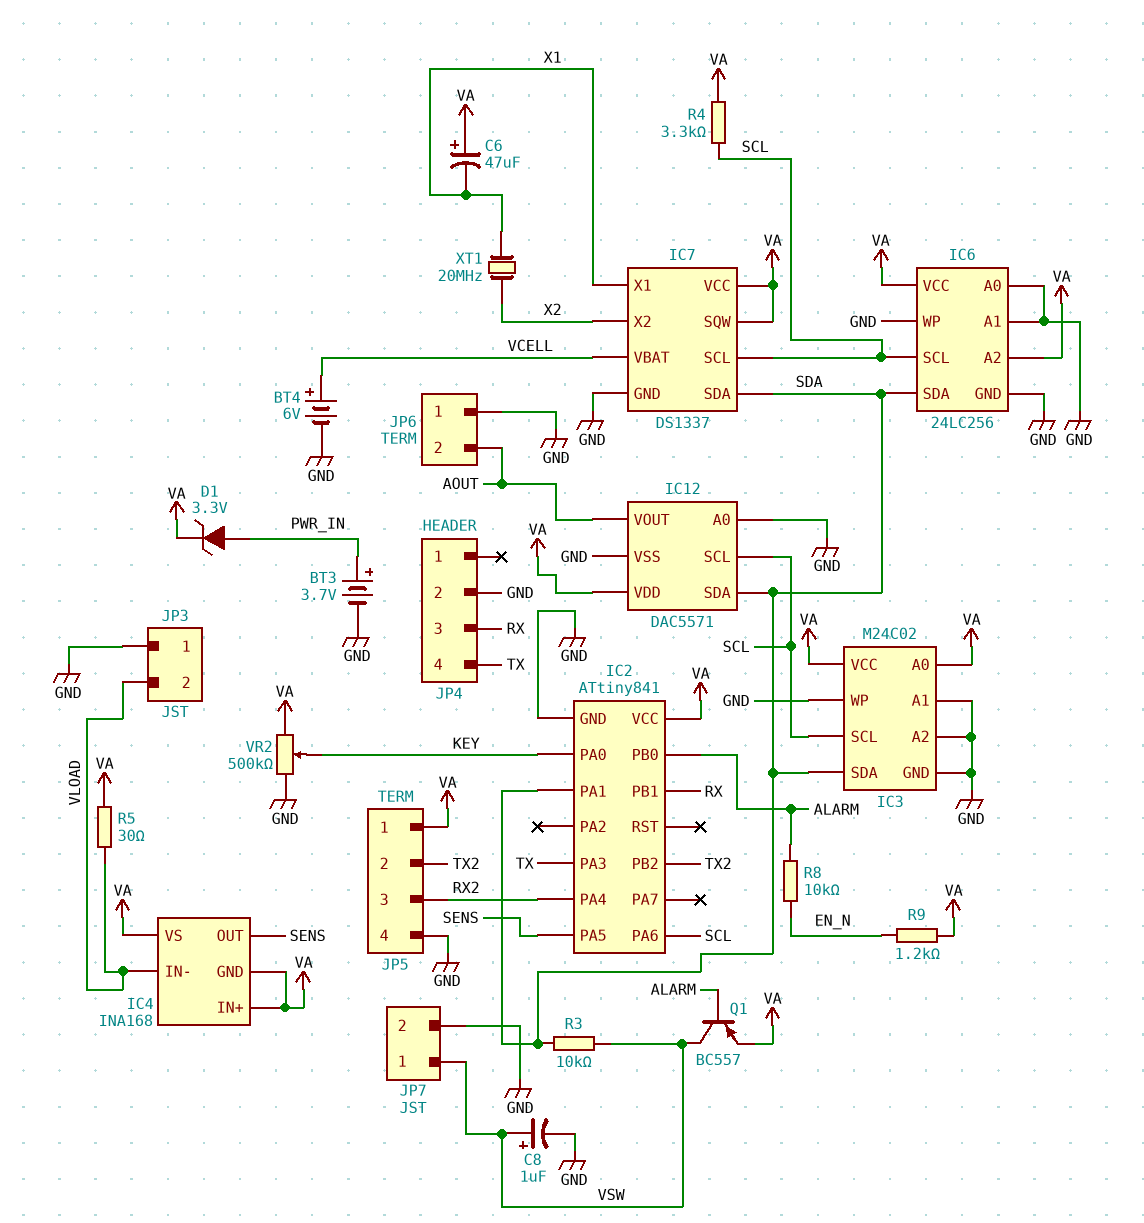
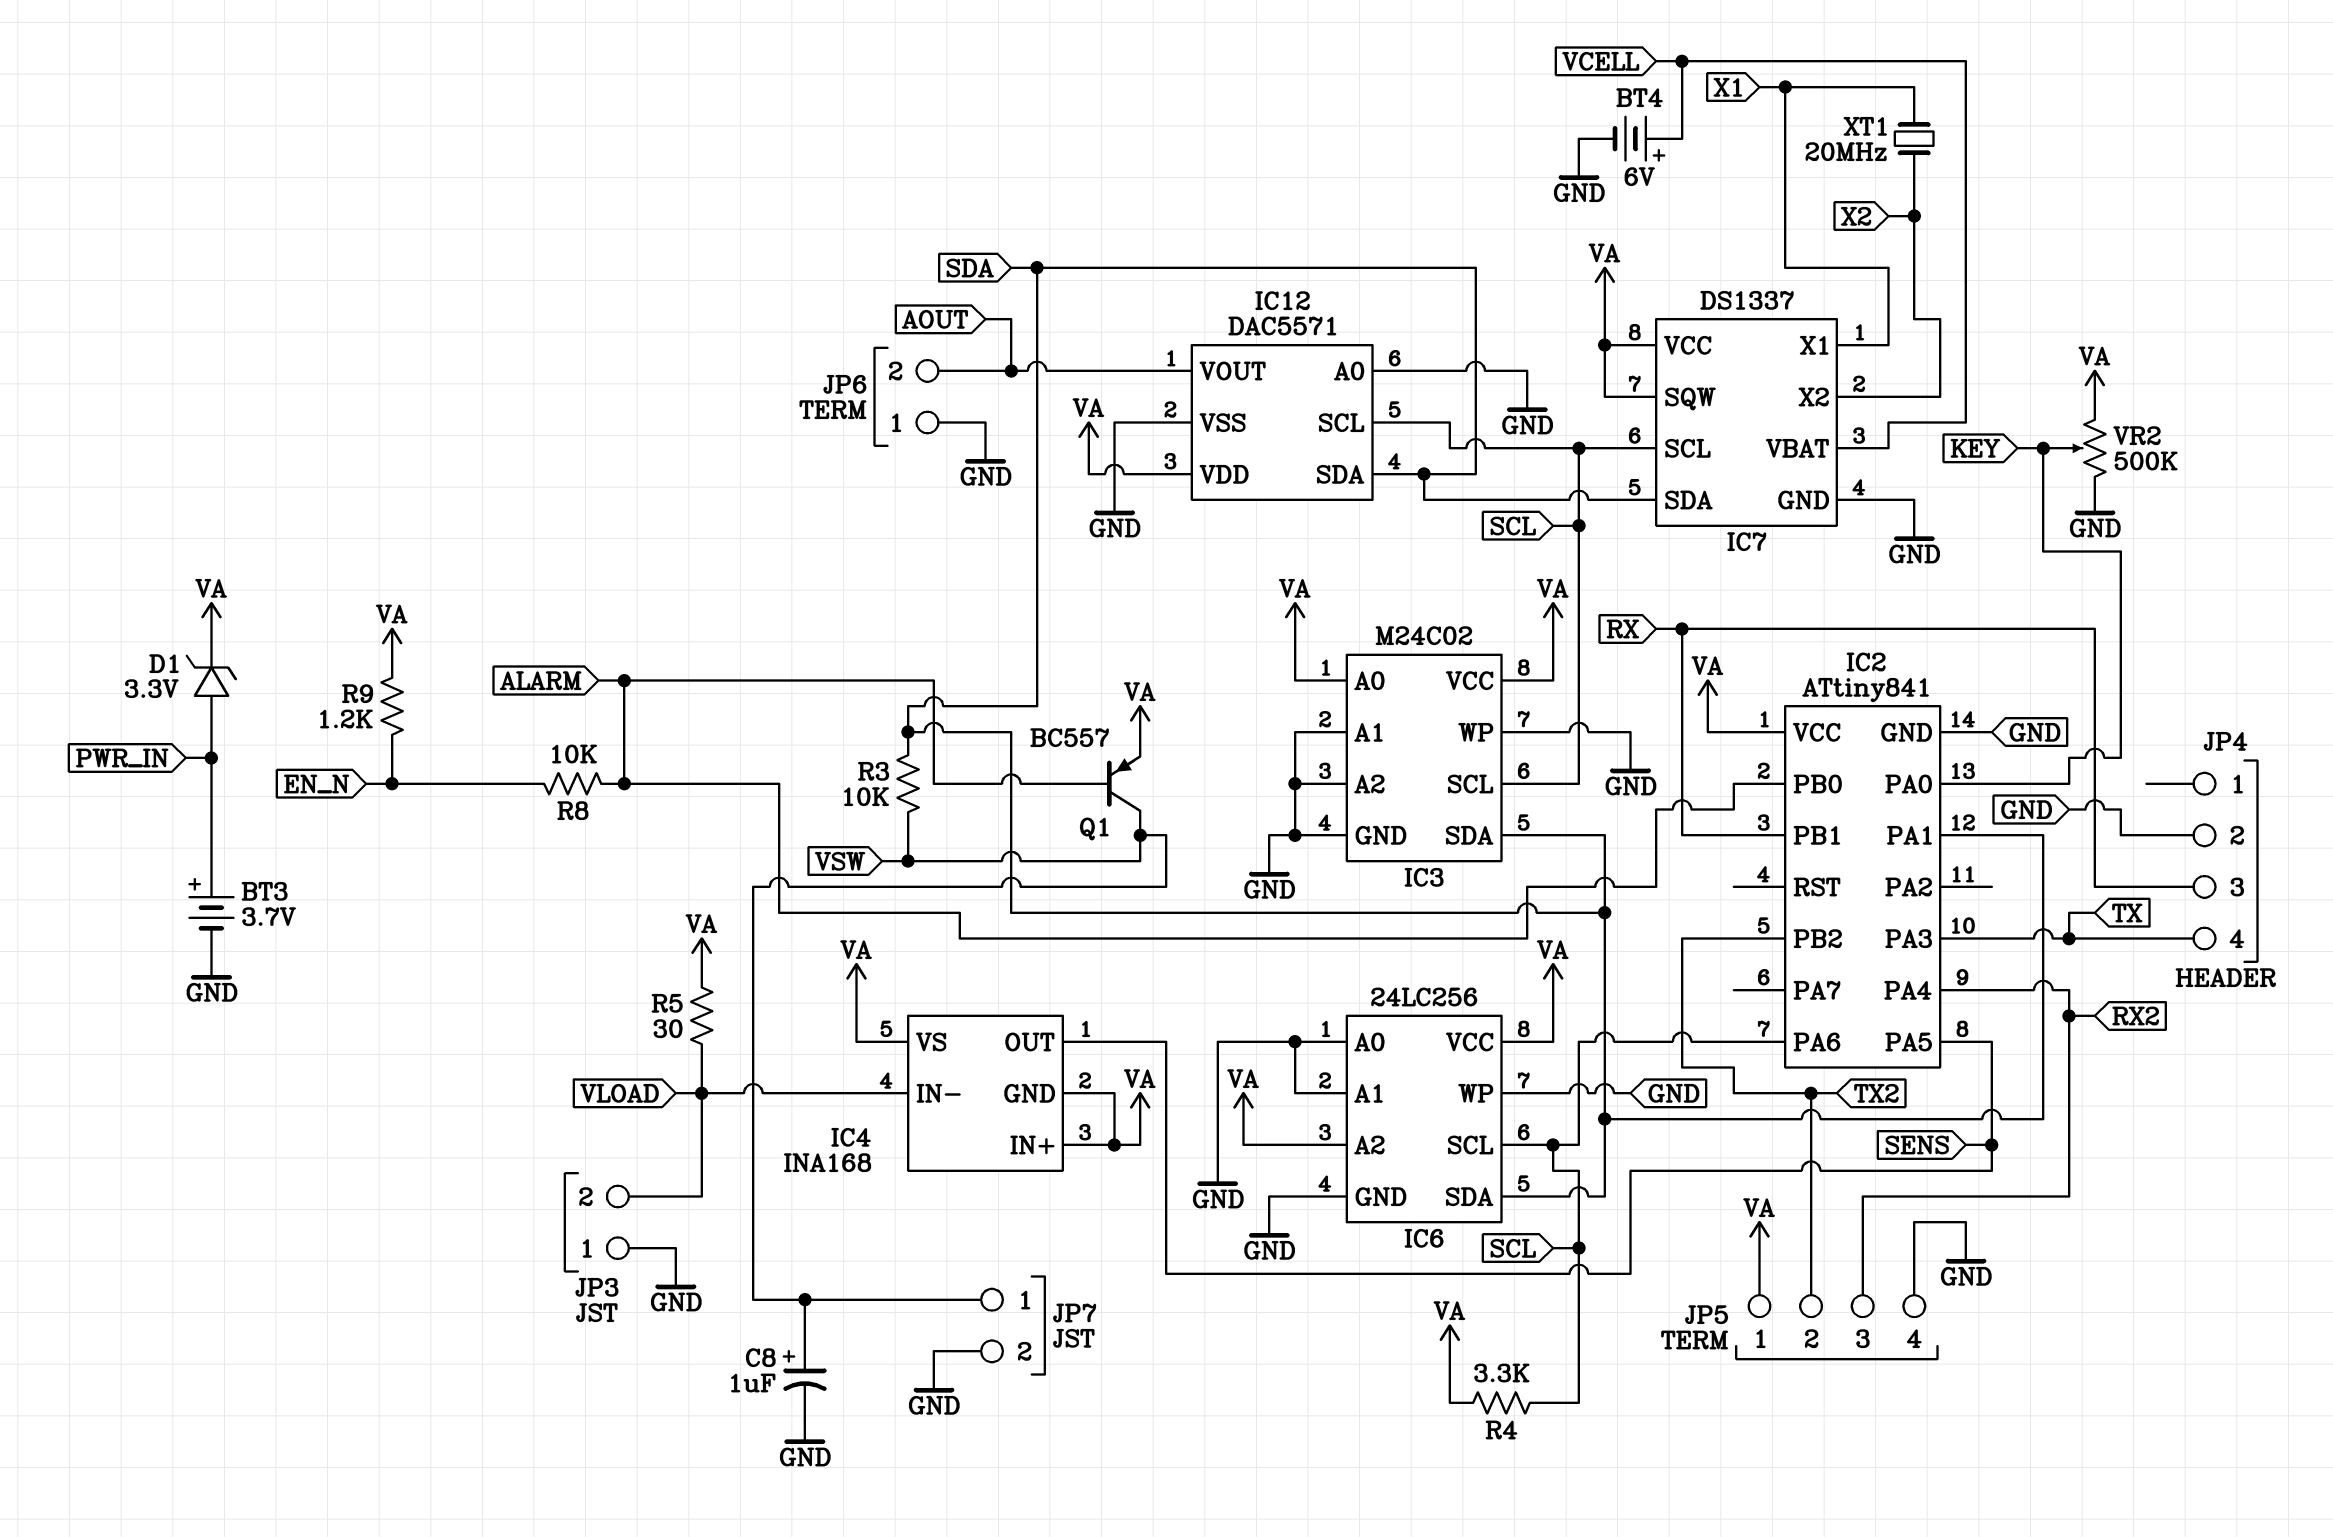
C6: 47uF (plus VA, minus X1) -> none

